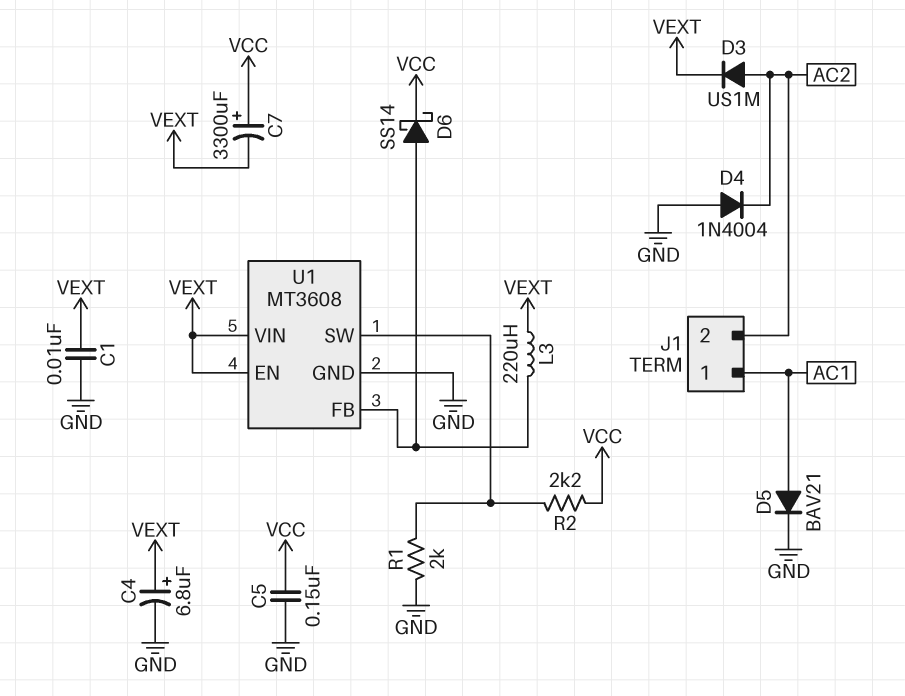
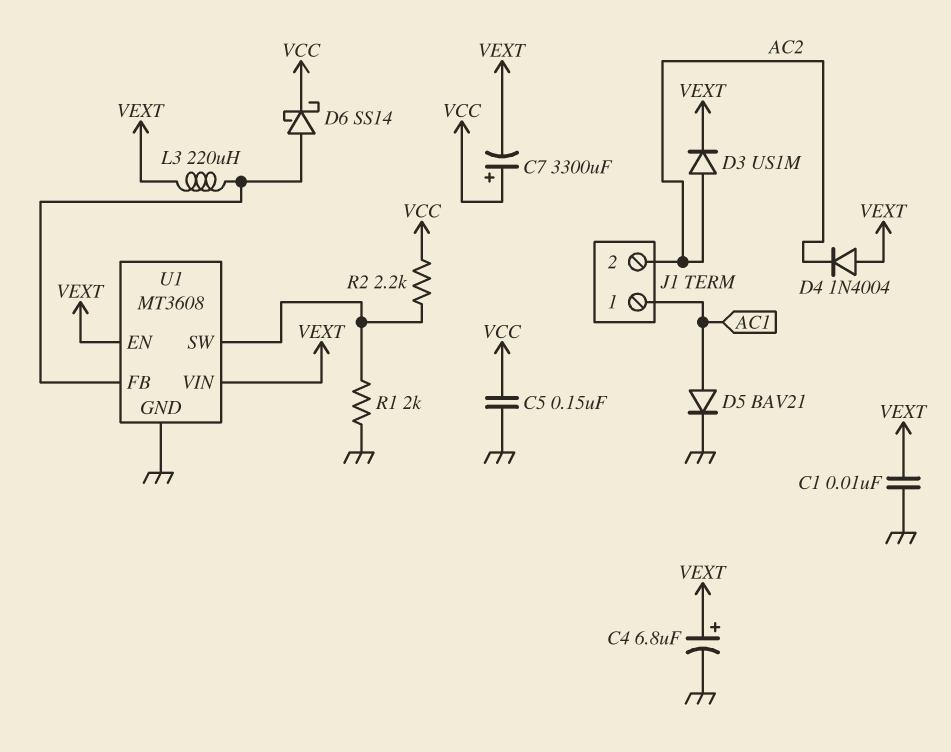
D4: diode 1N4004 (A GND, K AC2) -> diode 1N4004 (A VEXT, K AC2)

